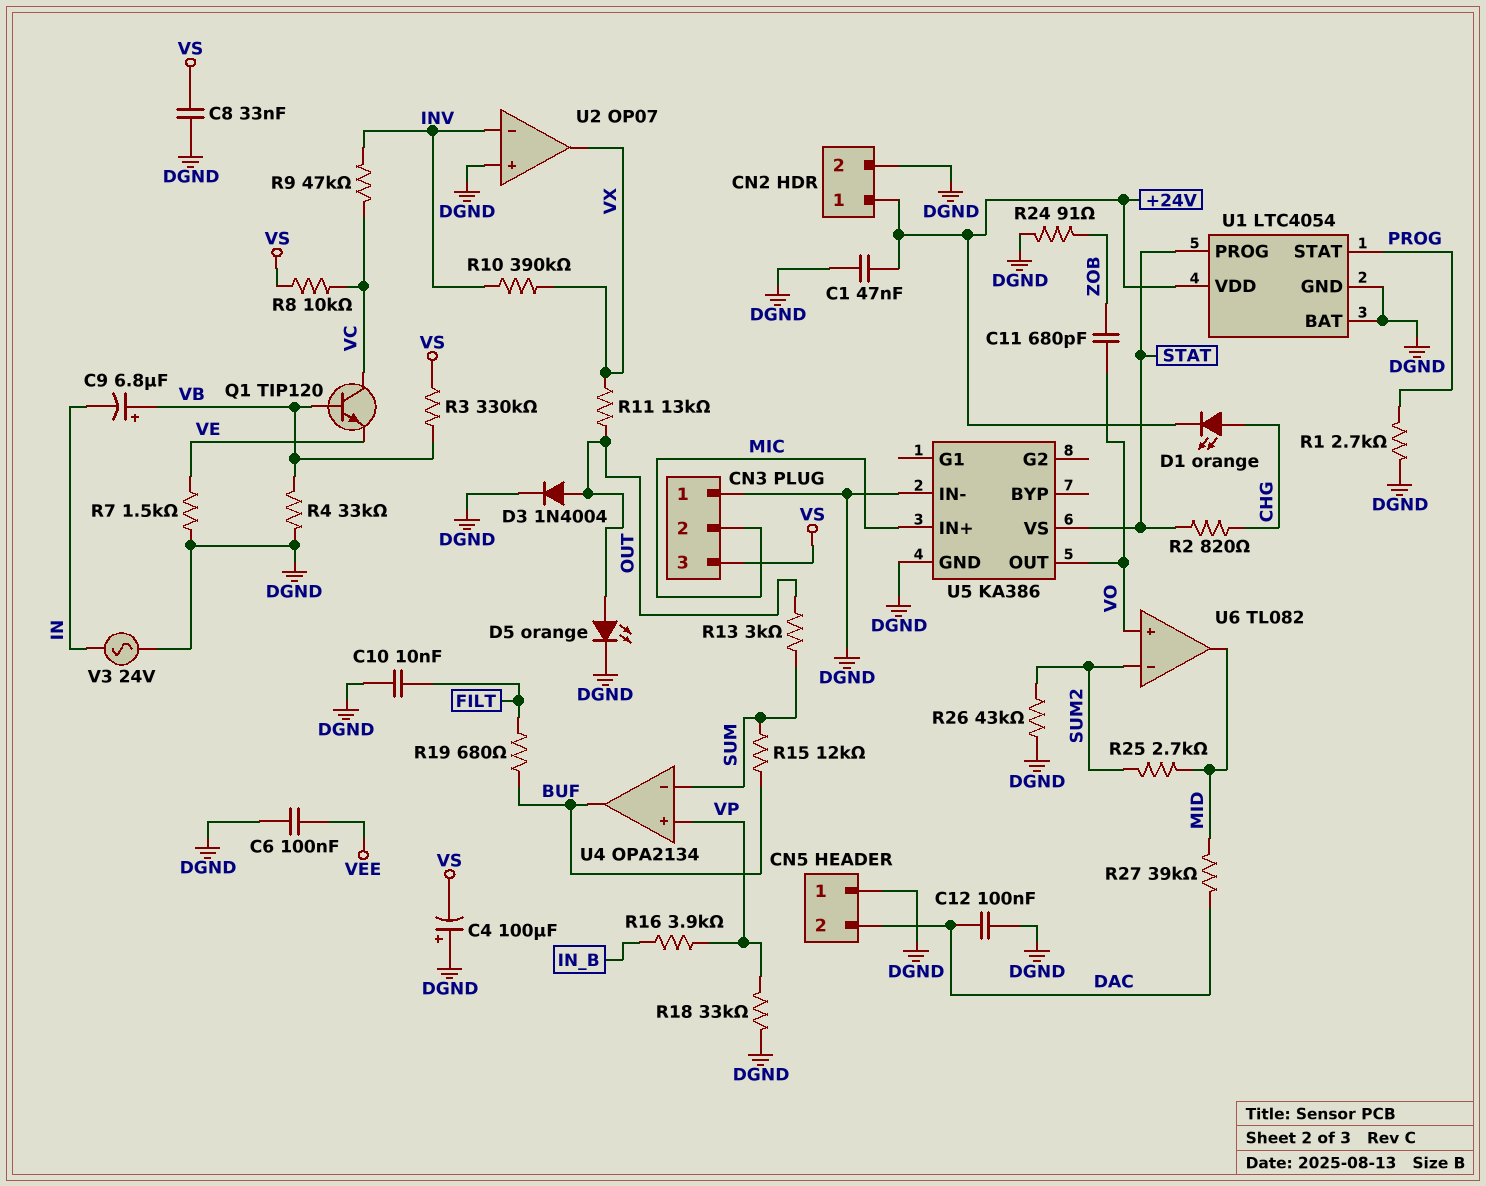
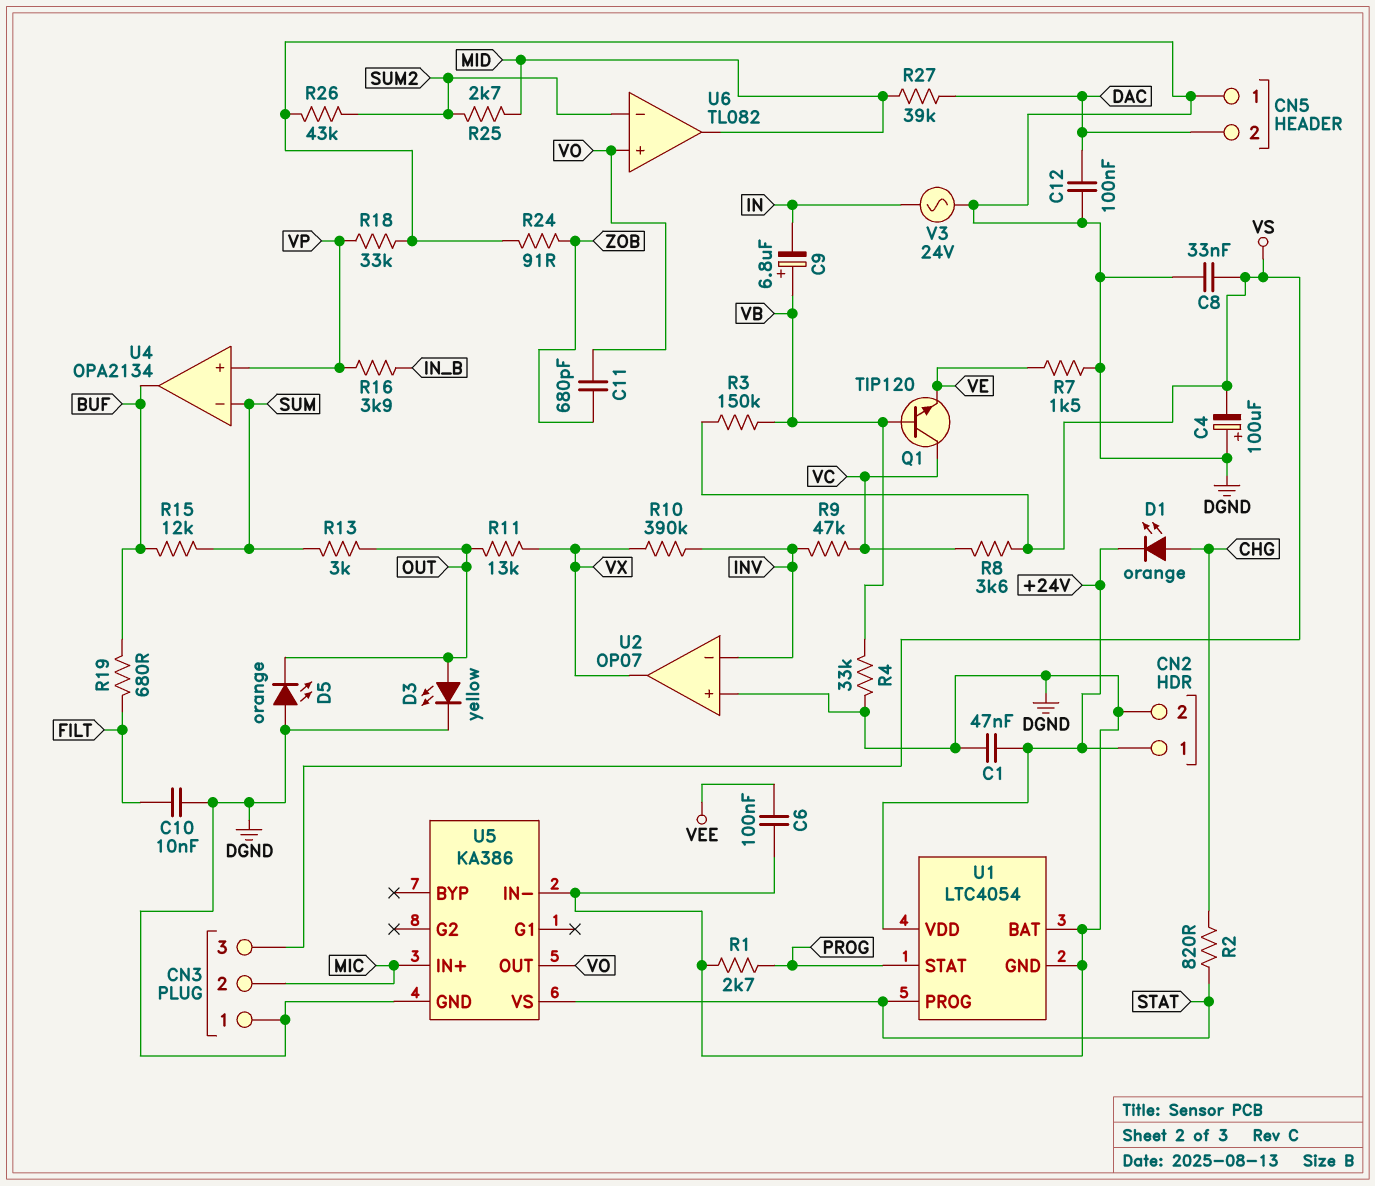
D3: diode 1N4004 (A OUT, K DGND) -> LED yellow (A OUT, K DGND)
D5: LED orange (A OUT, K DGND) -> LED orange (A DGND, K OUT)
R3: 330k (VB, VS) -> 150k (VB, VS)
R8: 10k (VC, VS) -> 3.6k (VC, VS)

